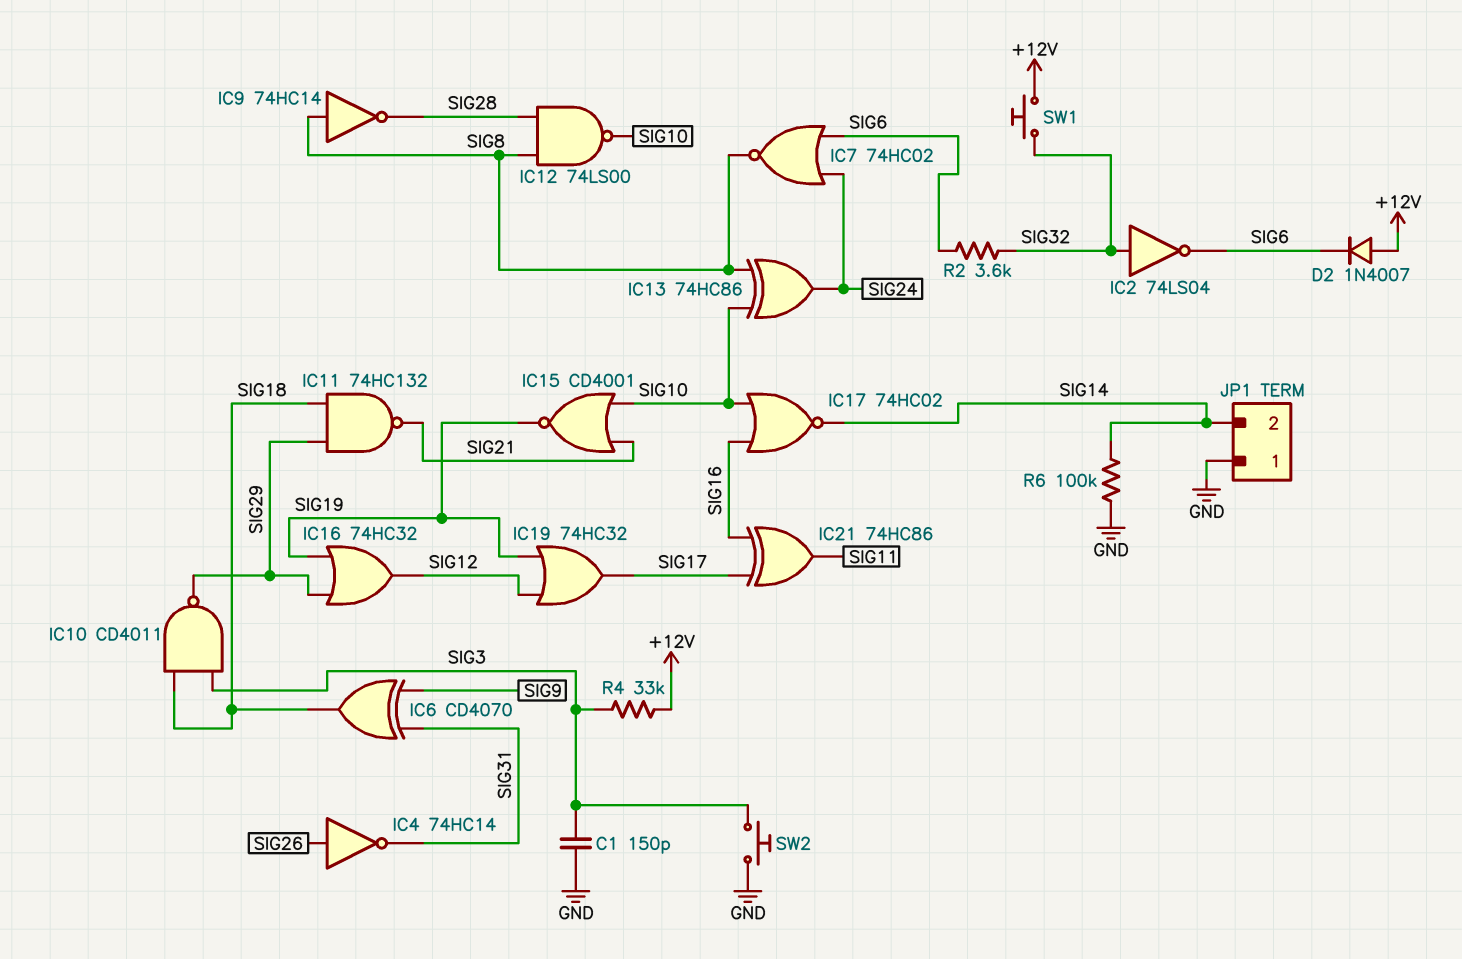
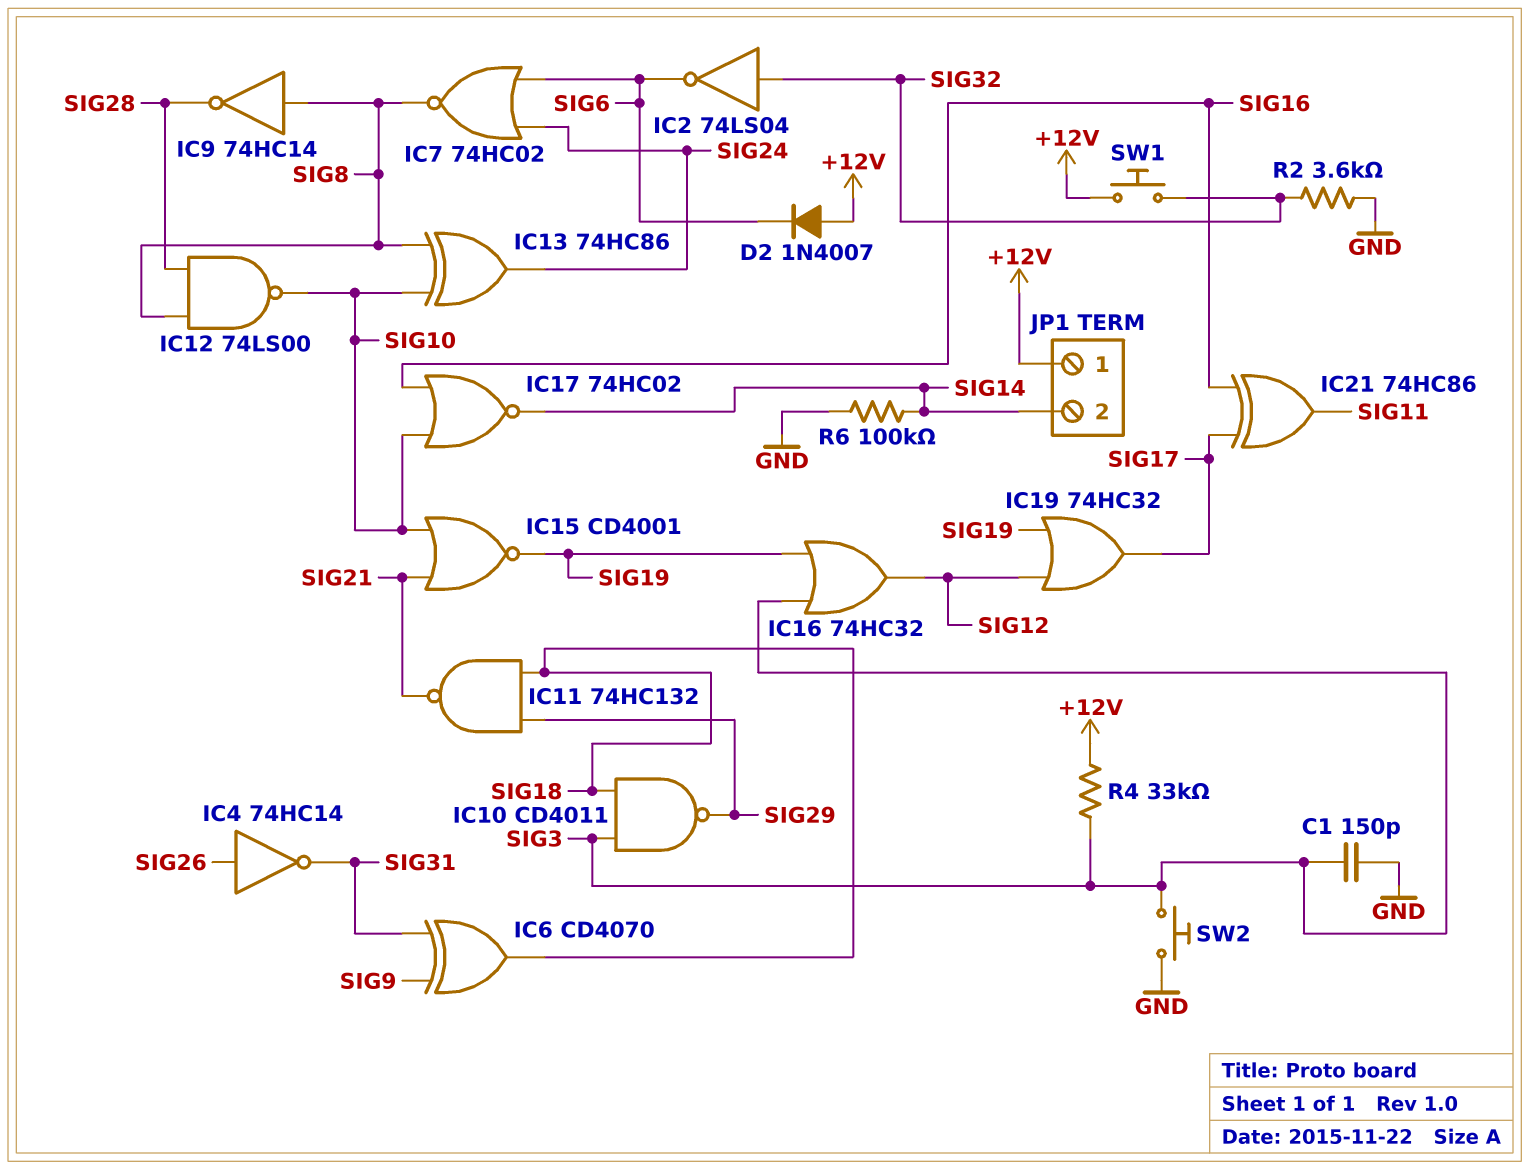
IC16: OR 74HC32 (in SIG19, in SIG29, out SIG12) -> OR 74HC32 (in SIG3, in SIG19, out SIG12)
JP1 pin 1: GND -> +12V
R2: 3.6k (SIG6, SIG32) -> 3.6k (GND, SIG32)

